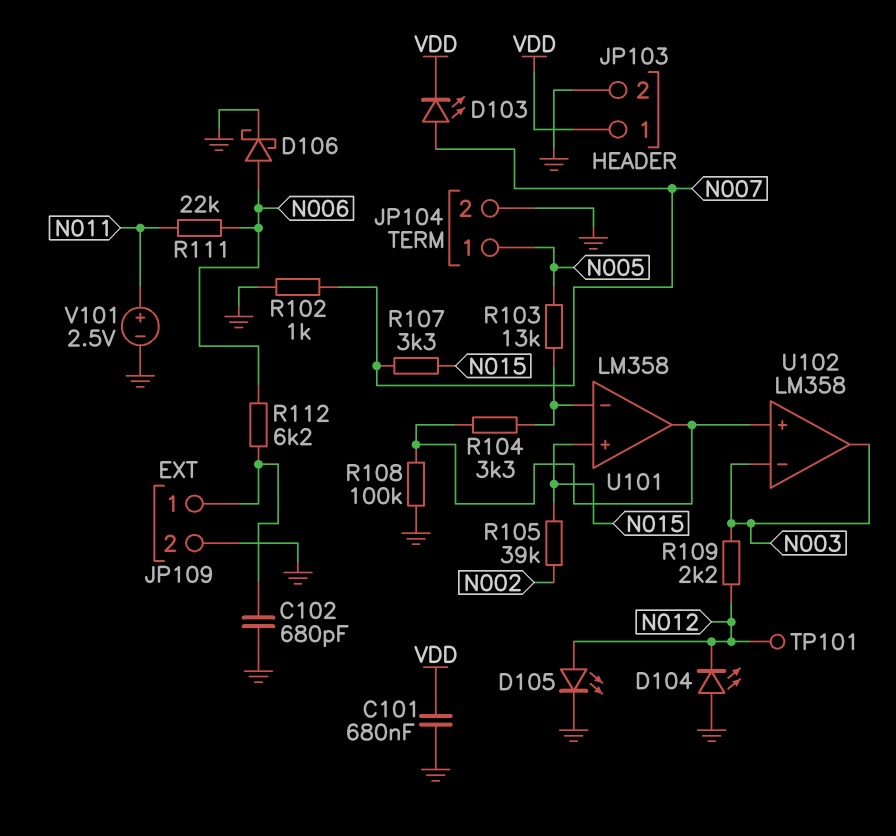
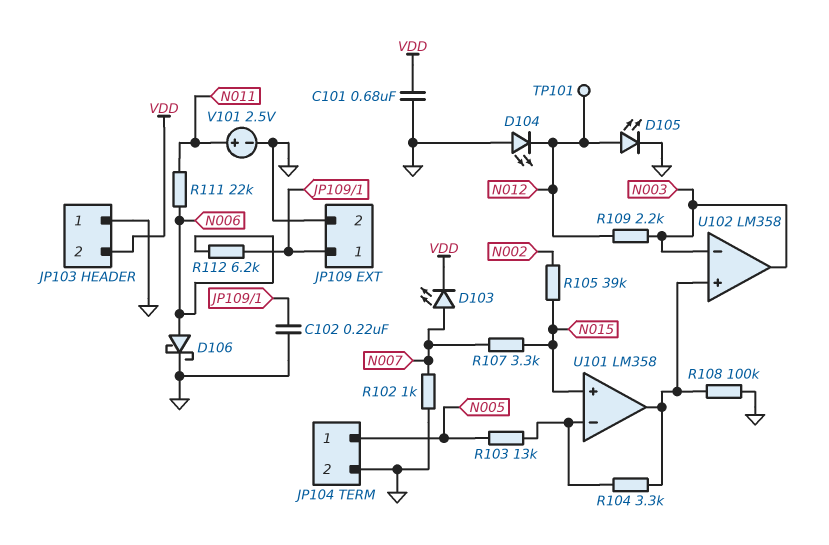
C102: 680pF (GND, JP109/1) -> 220nF (GND, JP109/1)
JP103 pin 1: VDD -> GND
JP103 pin 2: GND -> VDD

